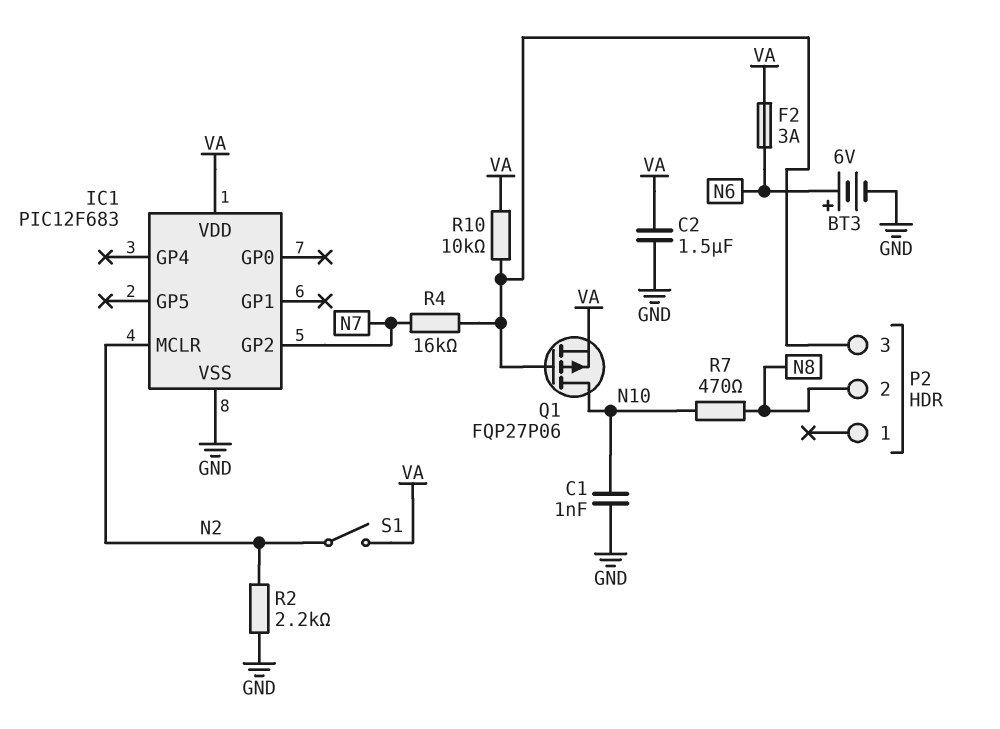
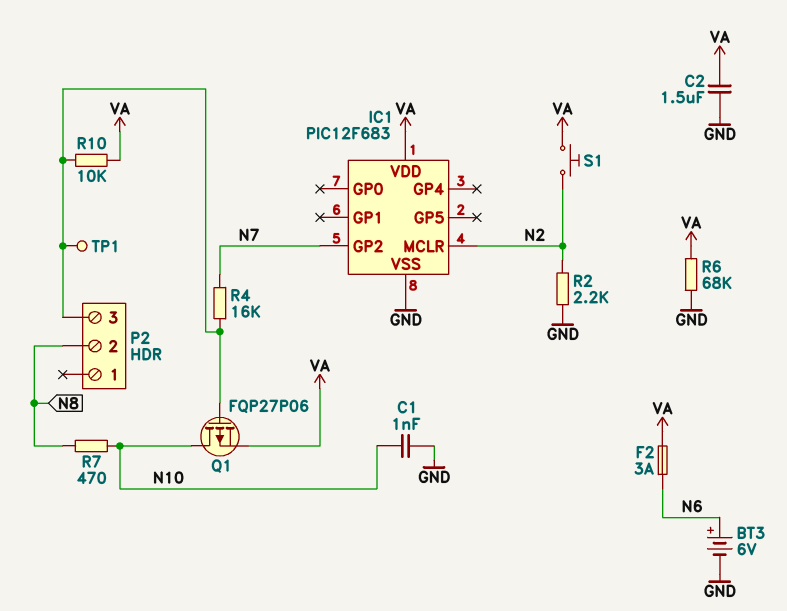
R6: none -> 68k (GND, VA)
S1: switch (N2, VA) -> button (N2, VA)
TP1: none -> test point (P2/3)

